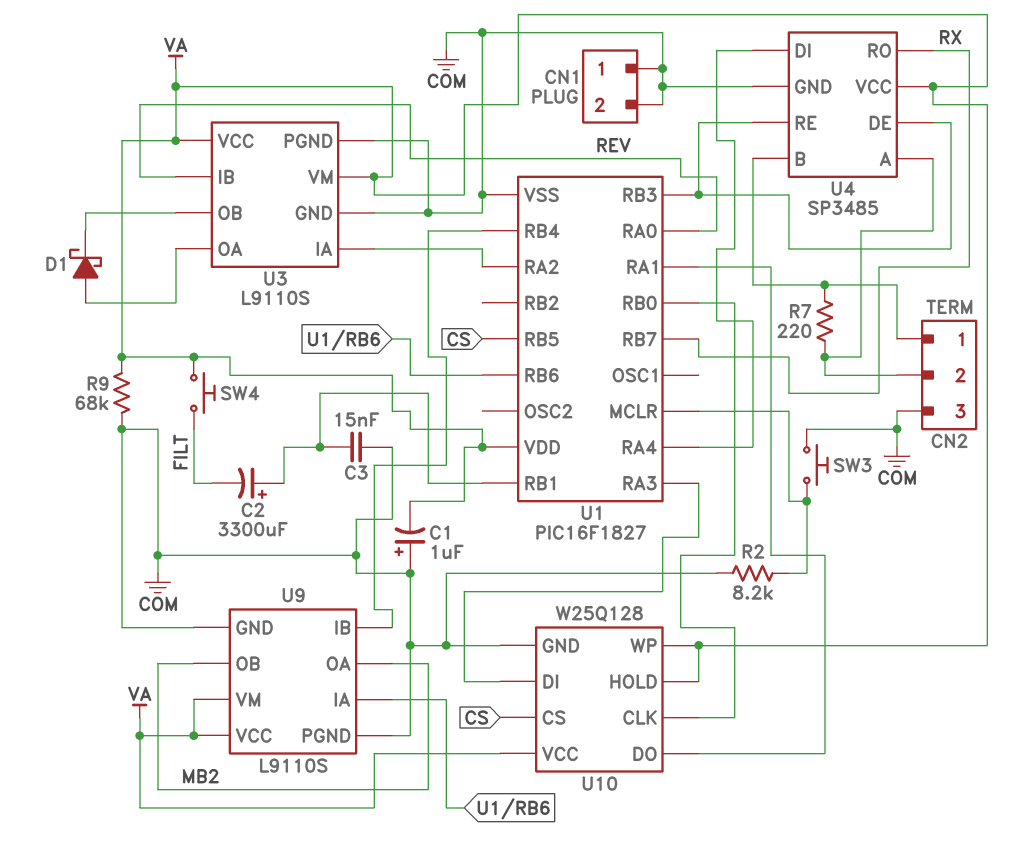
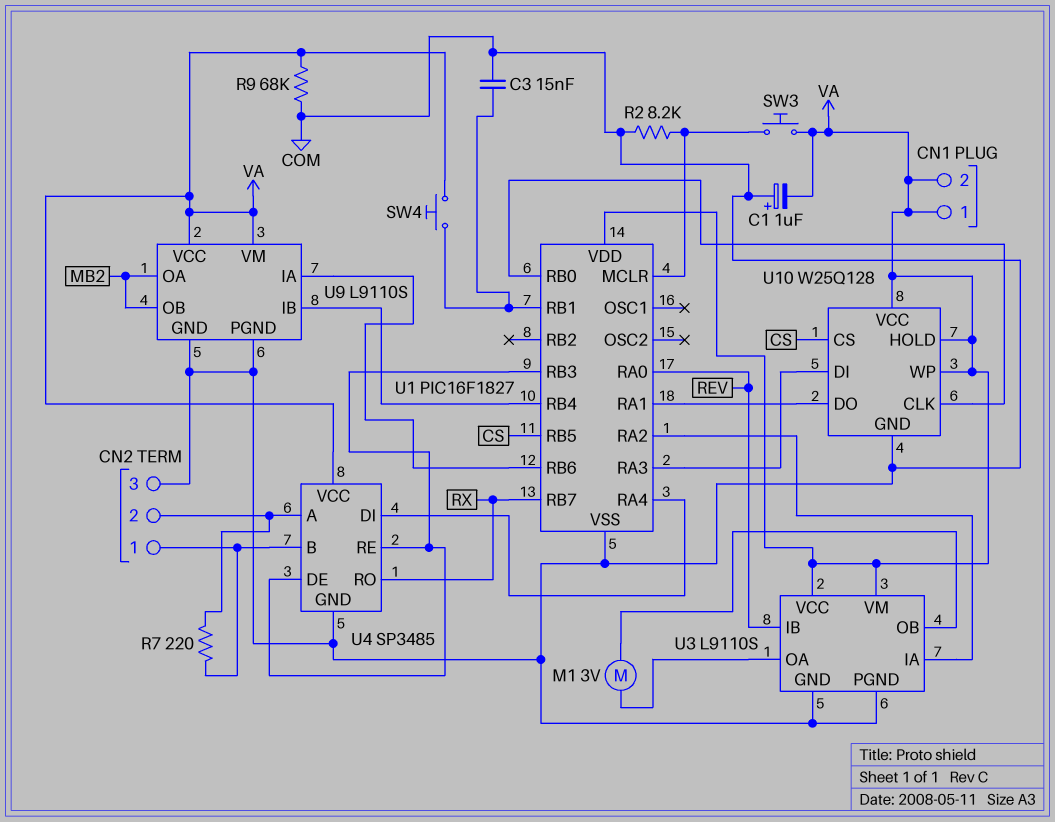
C2: 3300uF (plus U1/RB1, minus FILT) -> none
CN1 pin 1: COM -> VA
CN1 pin 2: COM -> VA
D1: schottky (A U3/OA, K U3/OB) -> none
M1: none -> motor 3V (U3/OA, U3/OB)
SW3: button (COM, U1/MCLR) -> button (U1/MCLR, VA)
SW4: button (FILT, VA) -> button (U1/RB1, VA)

